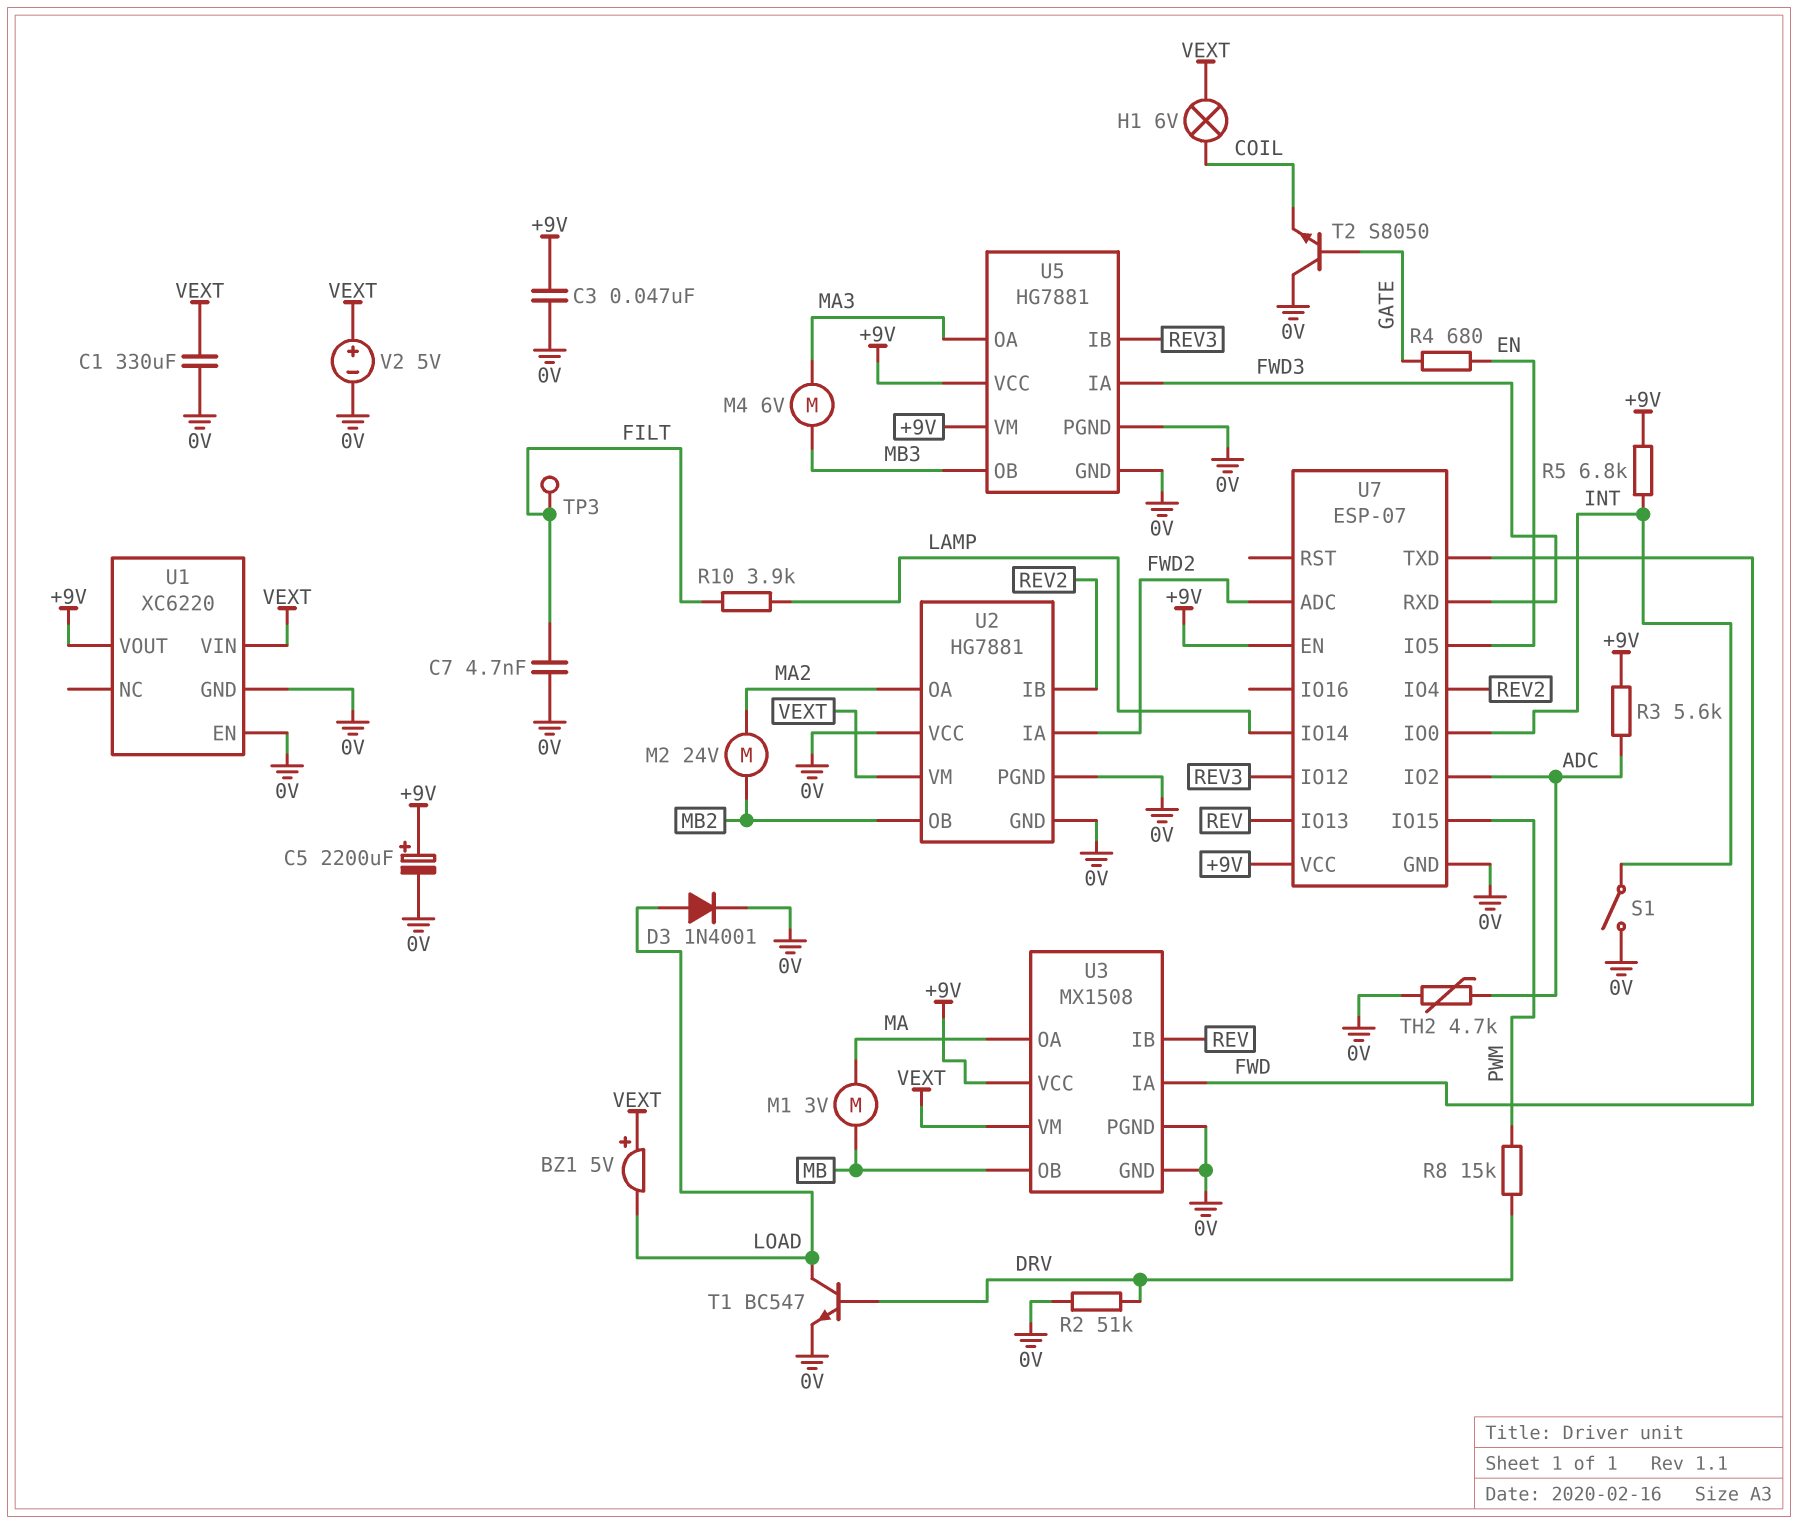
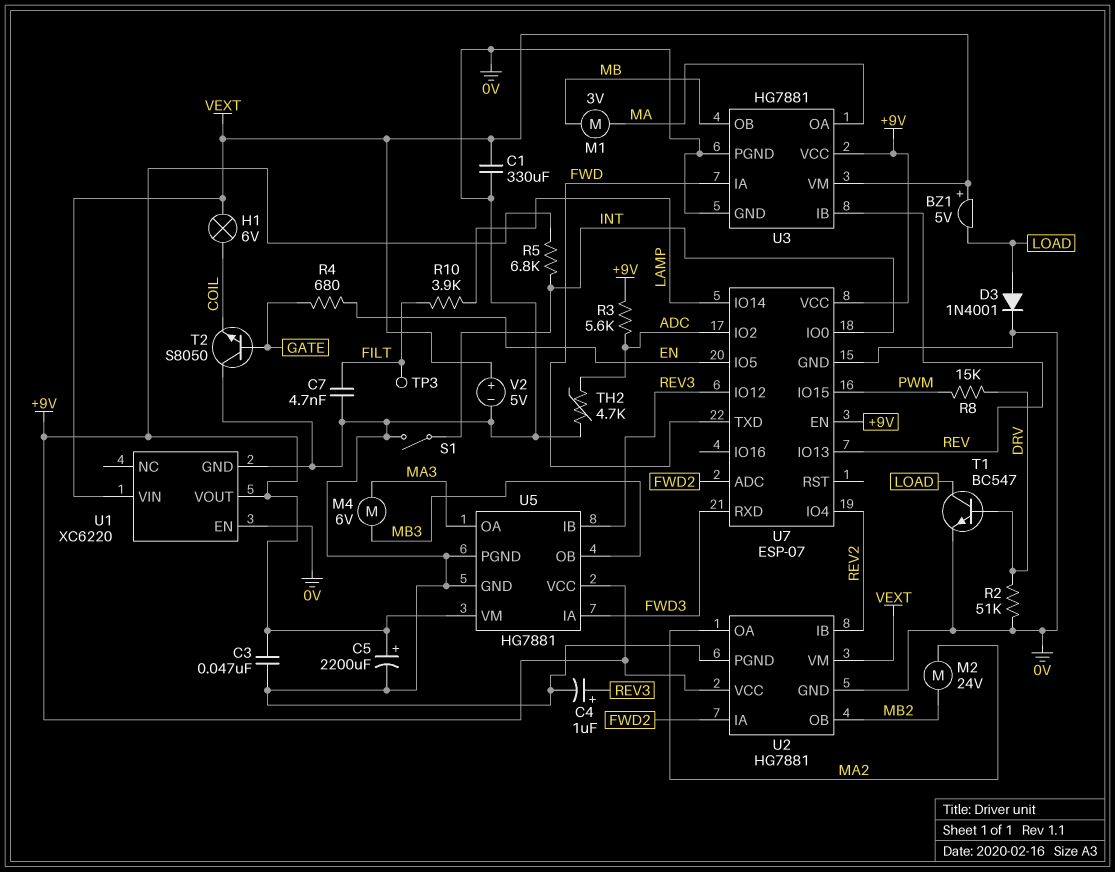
C4: none -> 1uF (plus REV3, minus 0V)
U2 pin VCC: 0V -> +9V
U3: MX1508 -> HG7881

